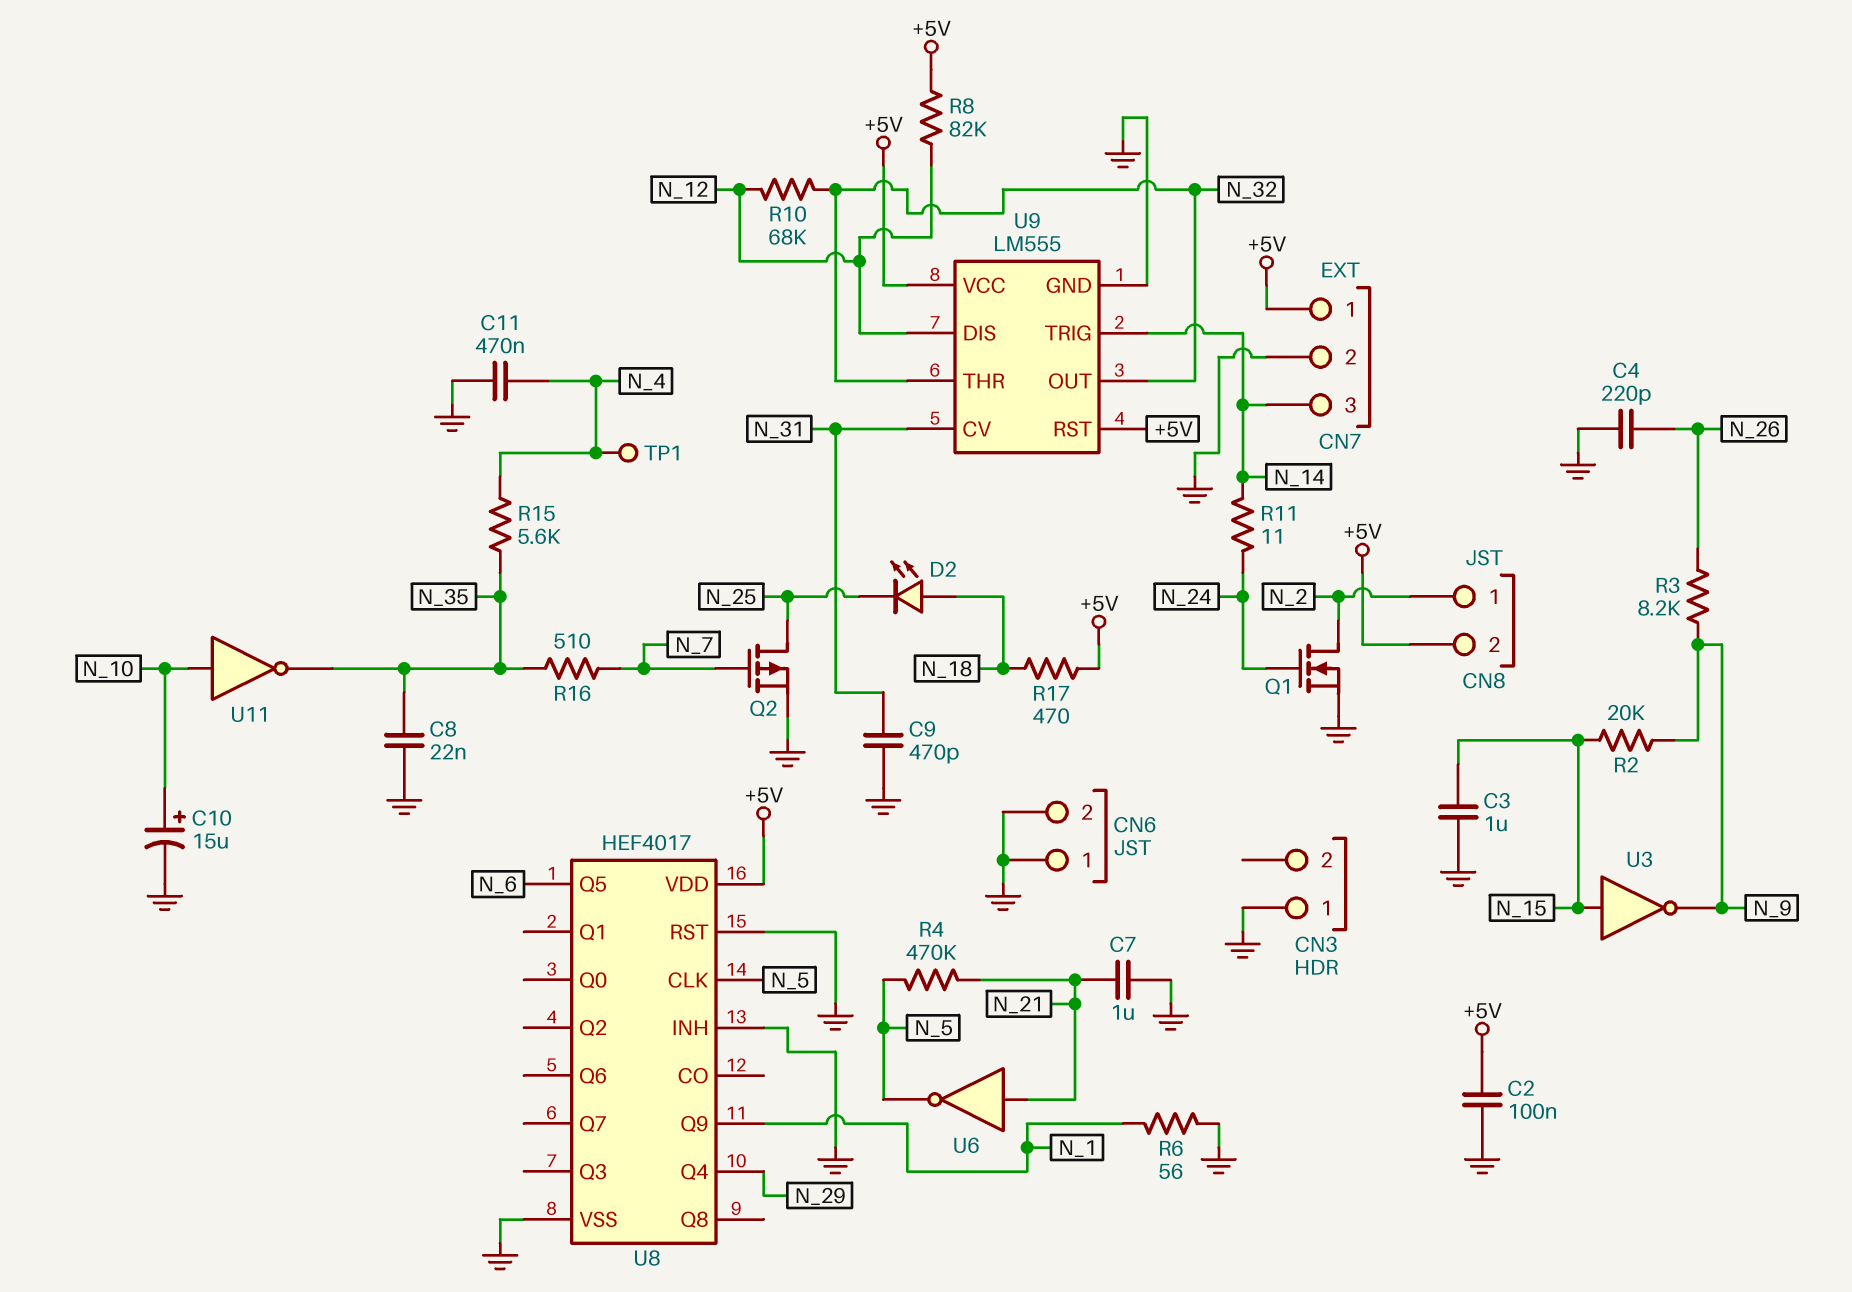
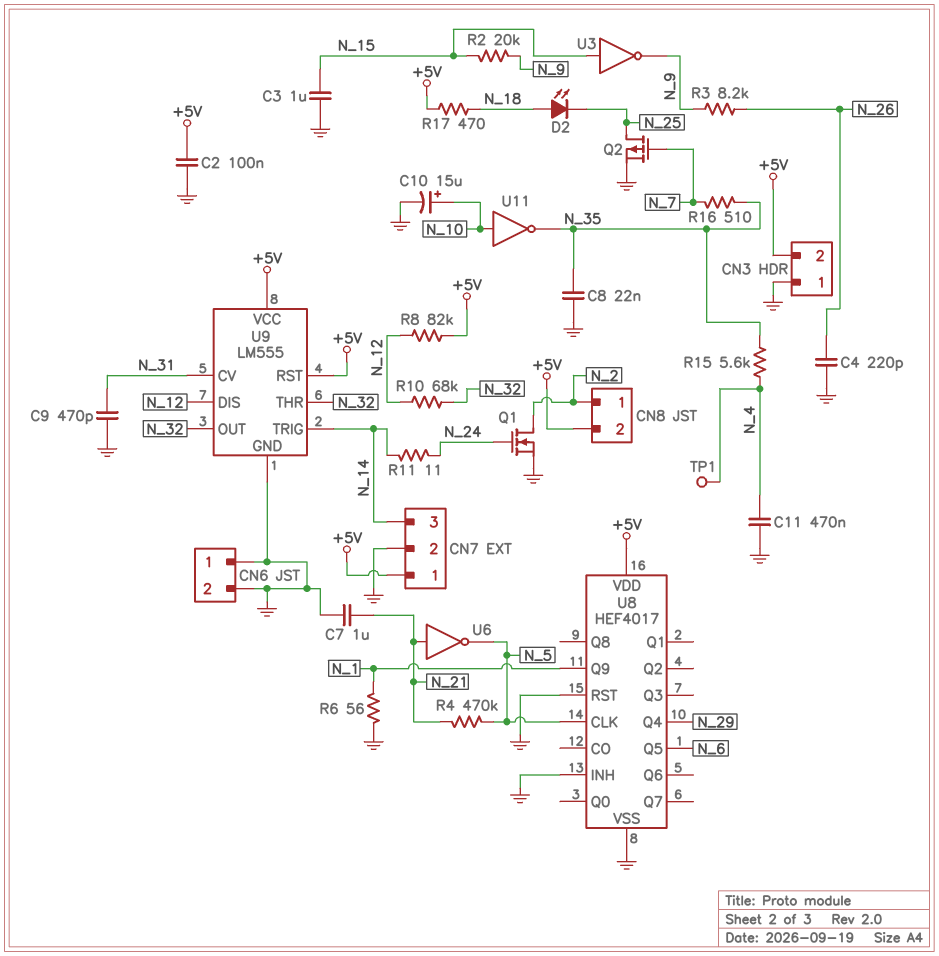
CN3 pin 2: none -> +5V

